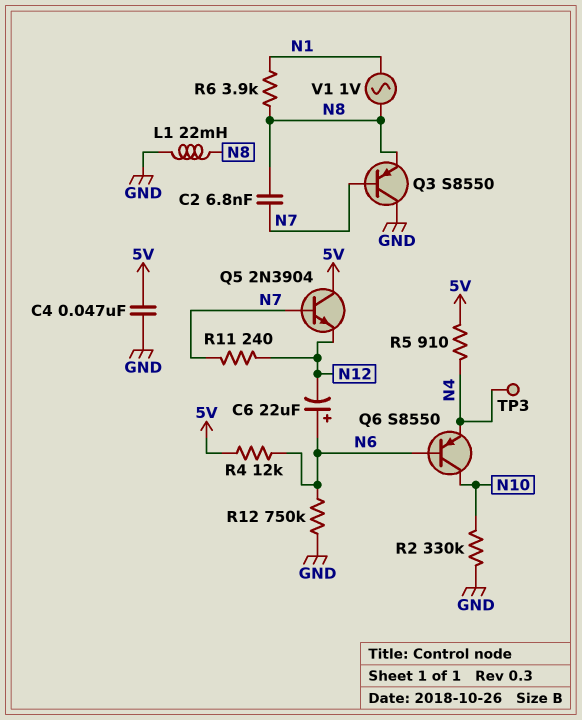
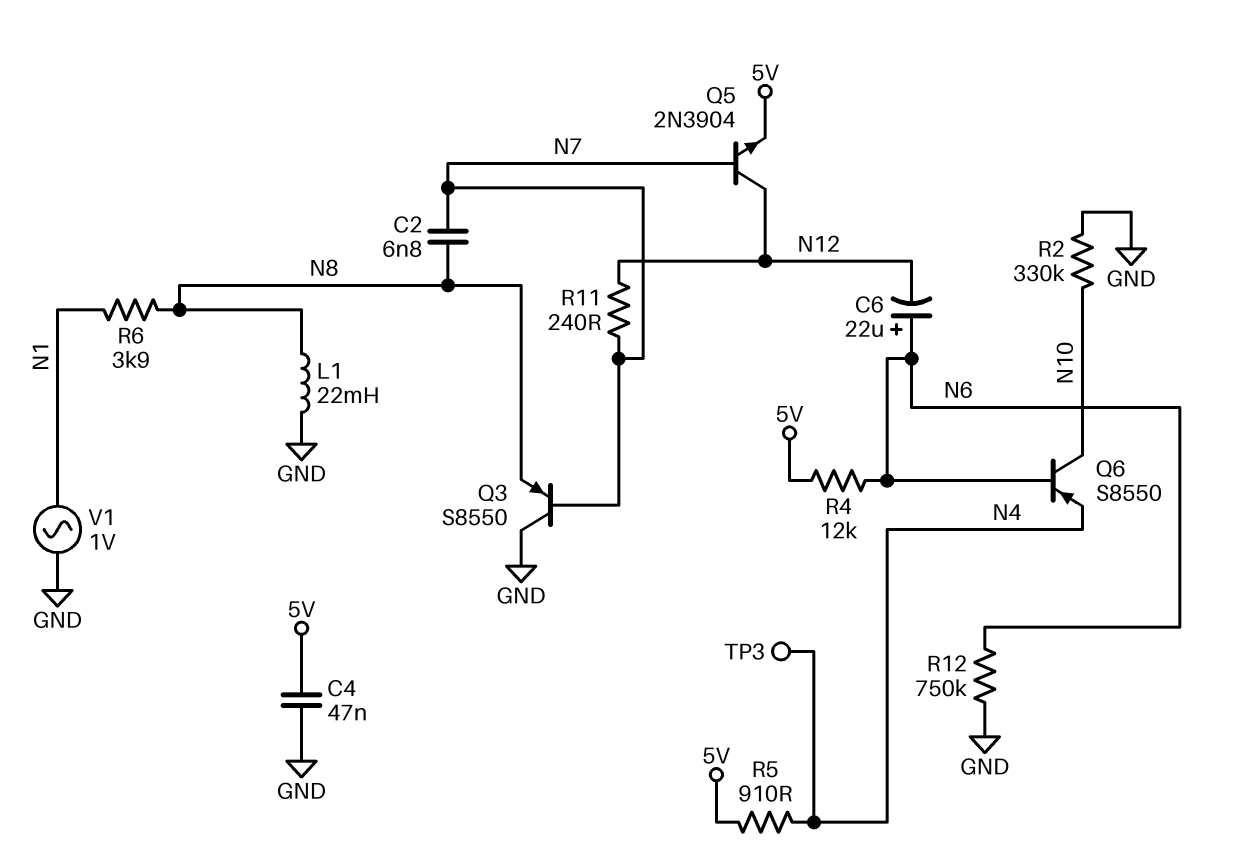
Q5: NPN 2N3904 (B N7, C 5V, E N12) -> NPN 2N3904 (B N7, C N12, E 5V)
V1: AC 1V (N1, N8) -> AC 1V (GND, N1)

